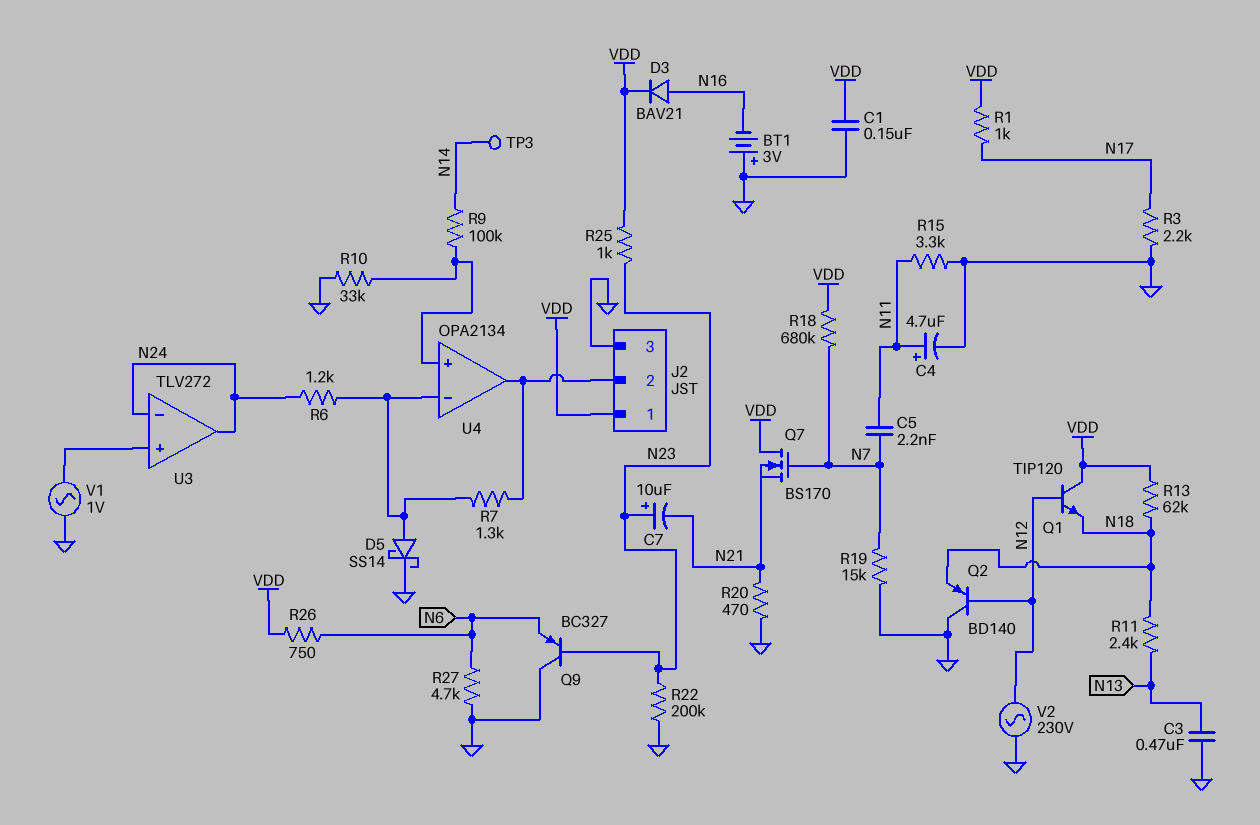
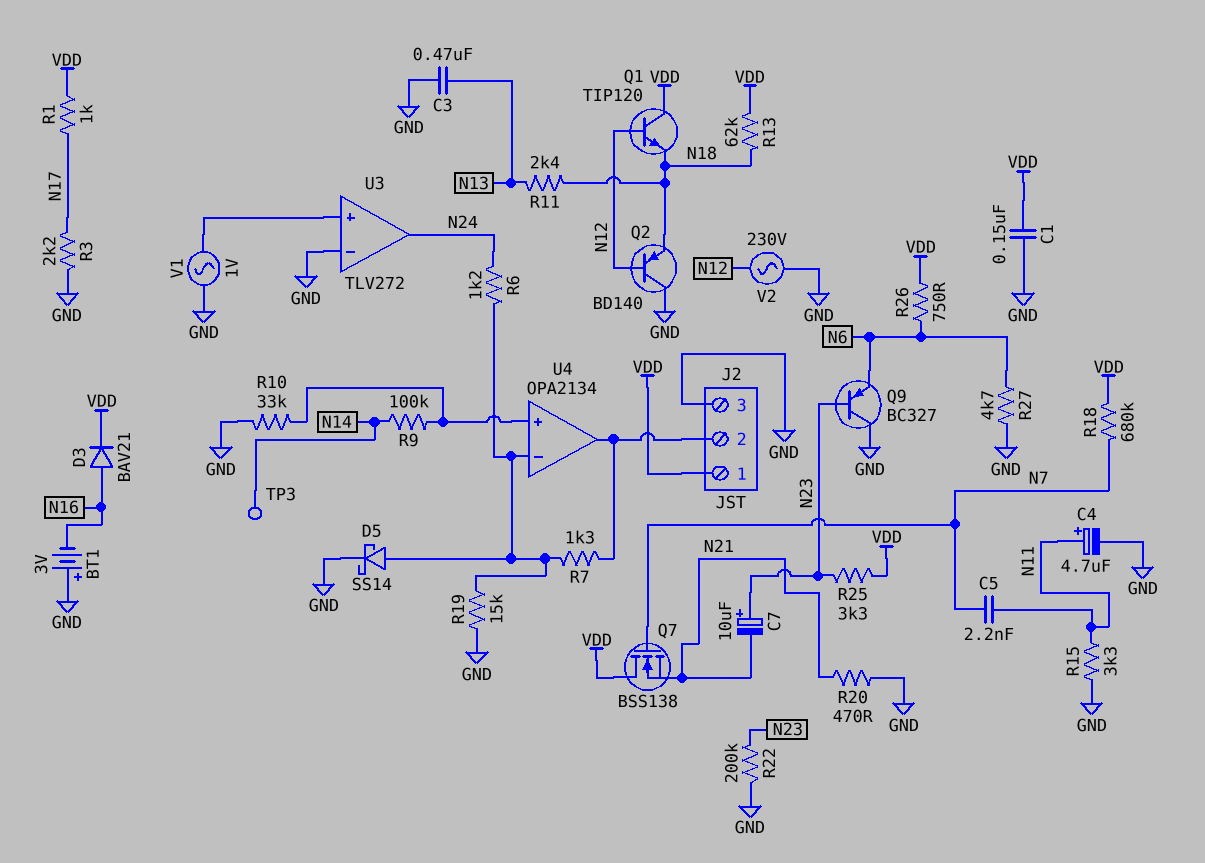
Q7: NMOS BS170 (G N7, D VDD, S N21) -> NMOS BSS138 (G N7, D VDD, S N21)
R19: 15k (GND, N7) -> 15k (GND, U4/in-)
R25: 1k (N23, VDD) -> 3.3k (N23, VDD)
U3 pin in-: N24 -> GND

